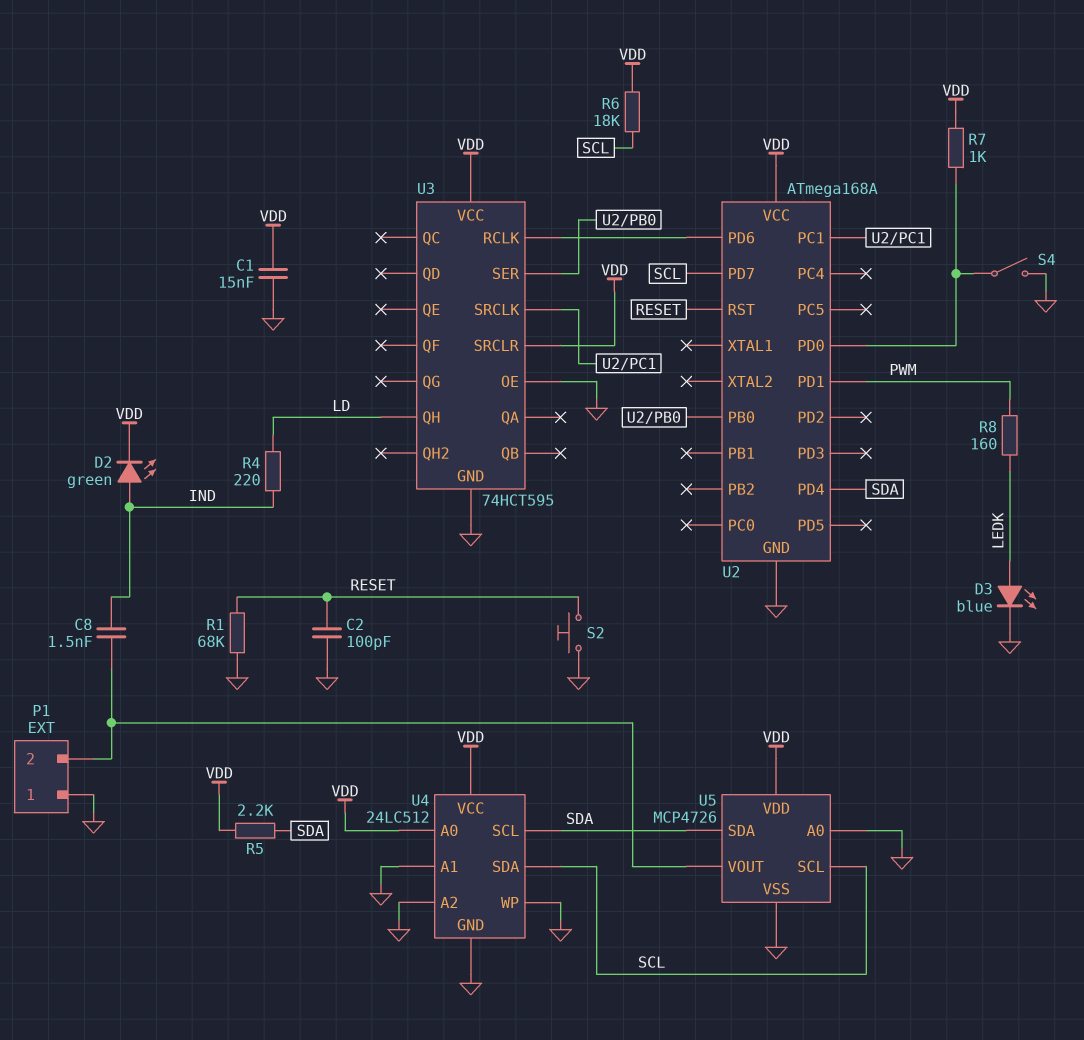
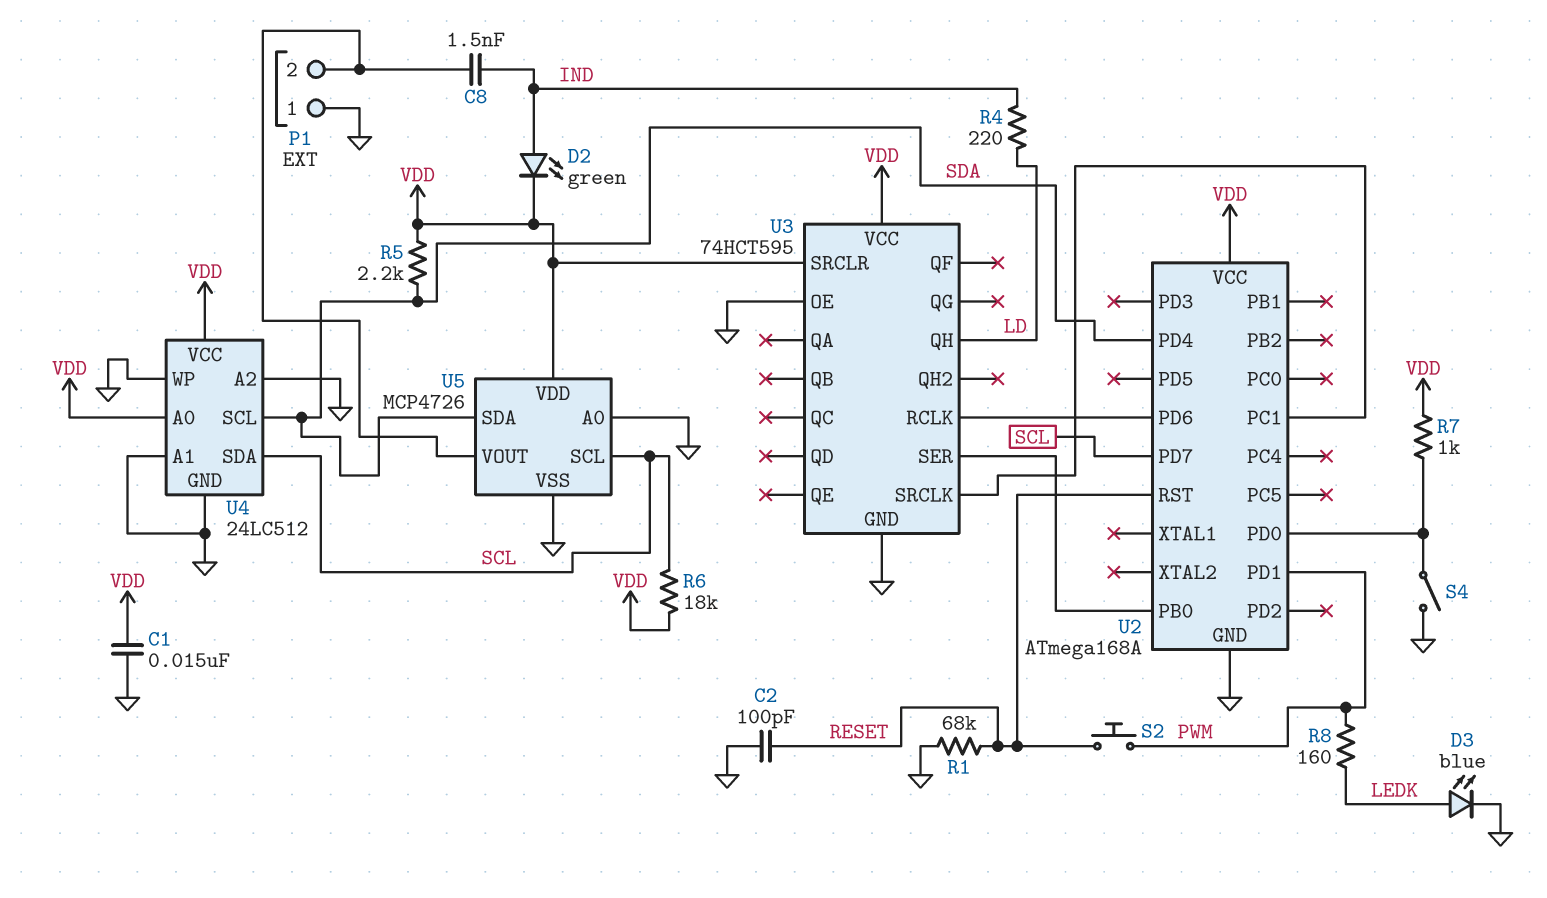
S2: button (GND, RESET) -> button (PWM, RESET)

